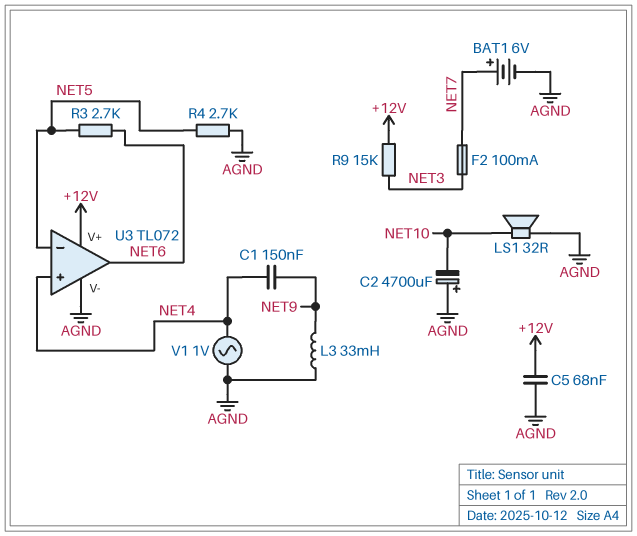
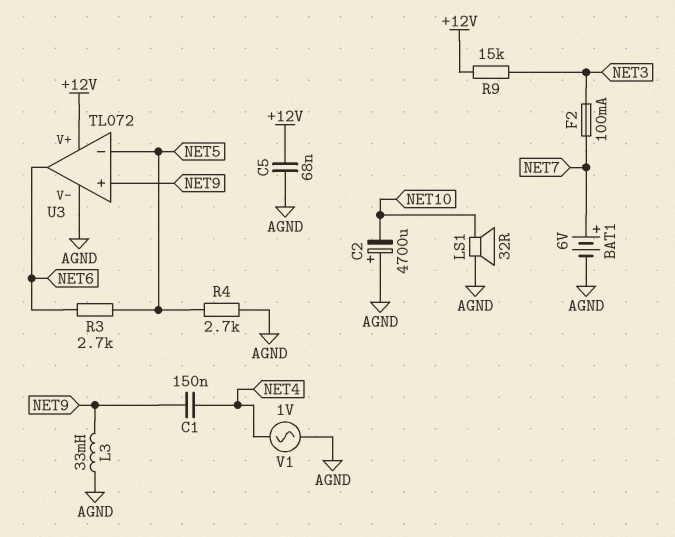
U3 pin in+: NET4 -> NET9

